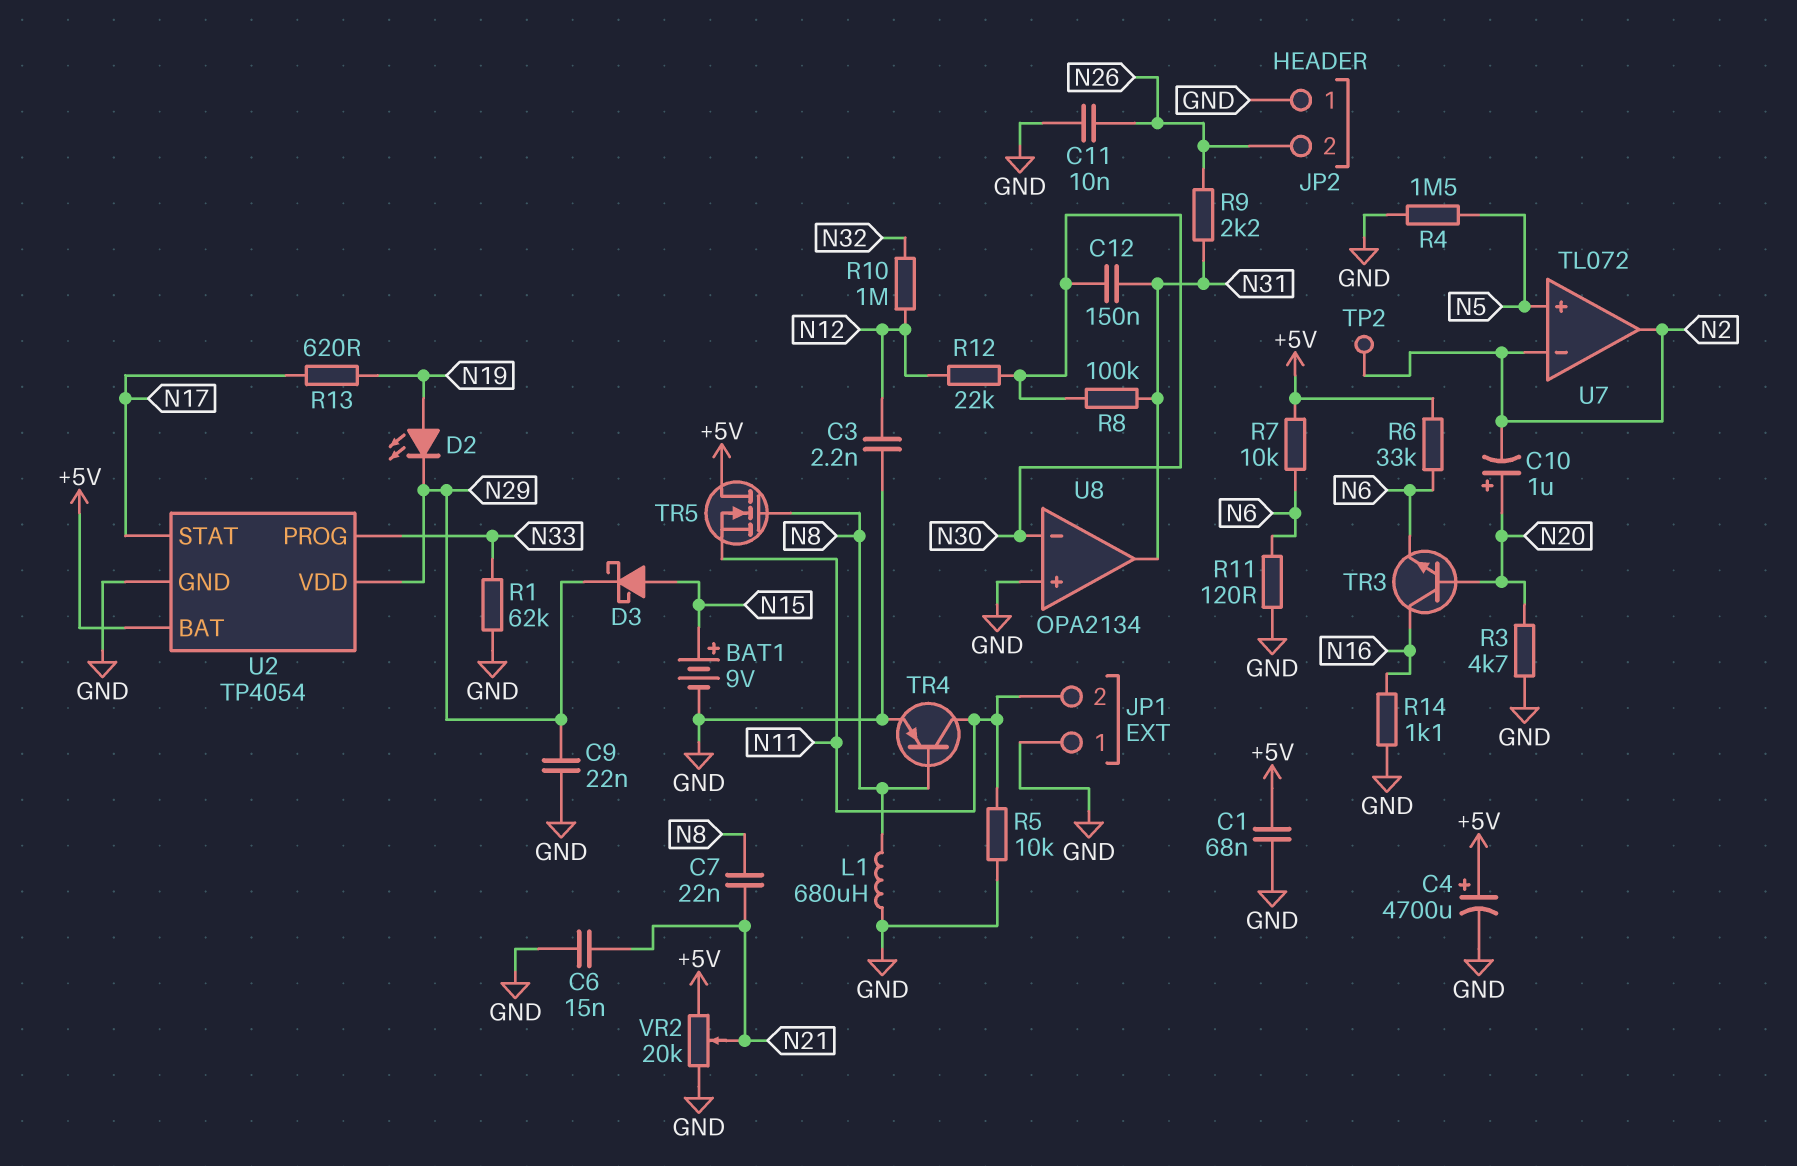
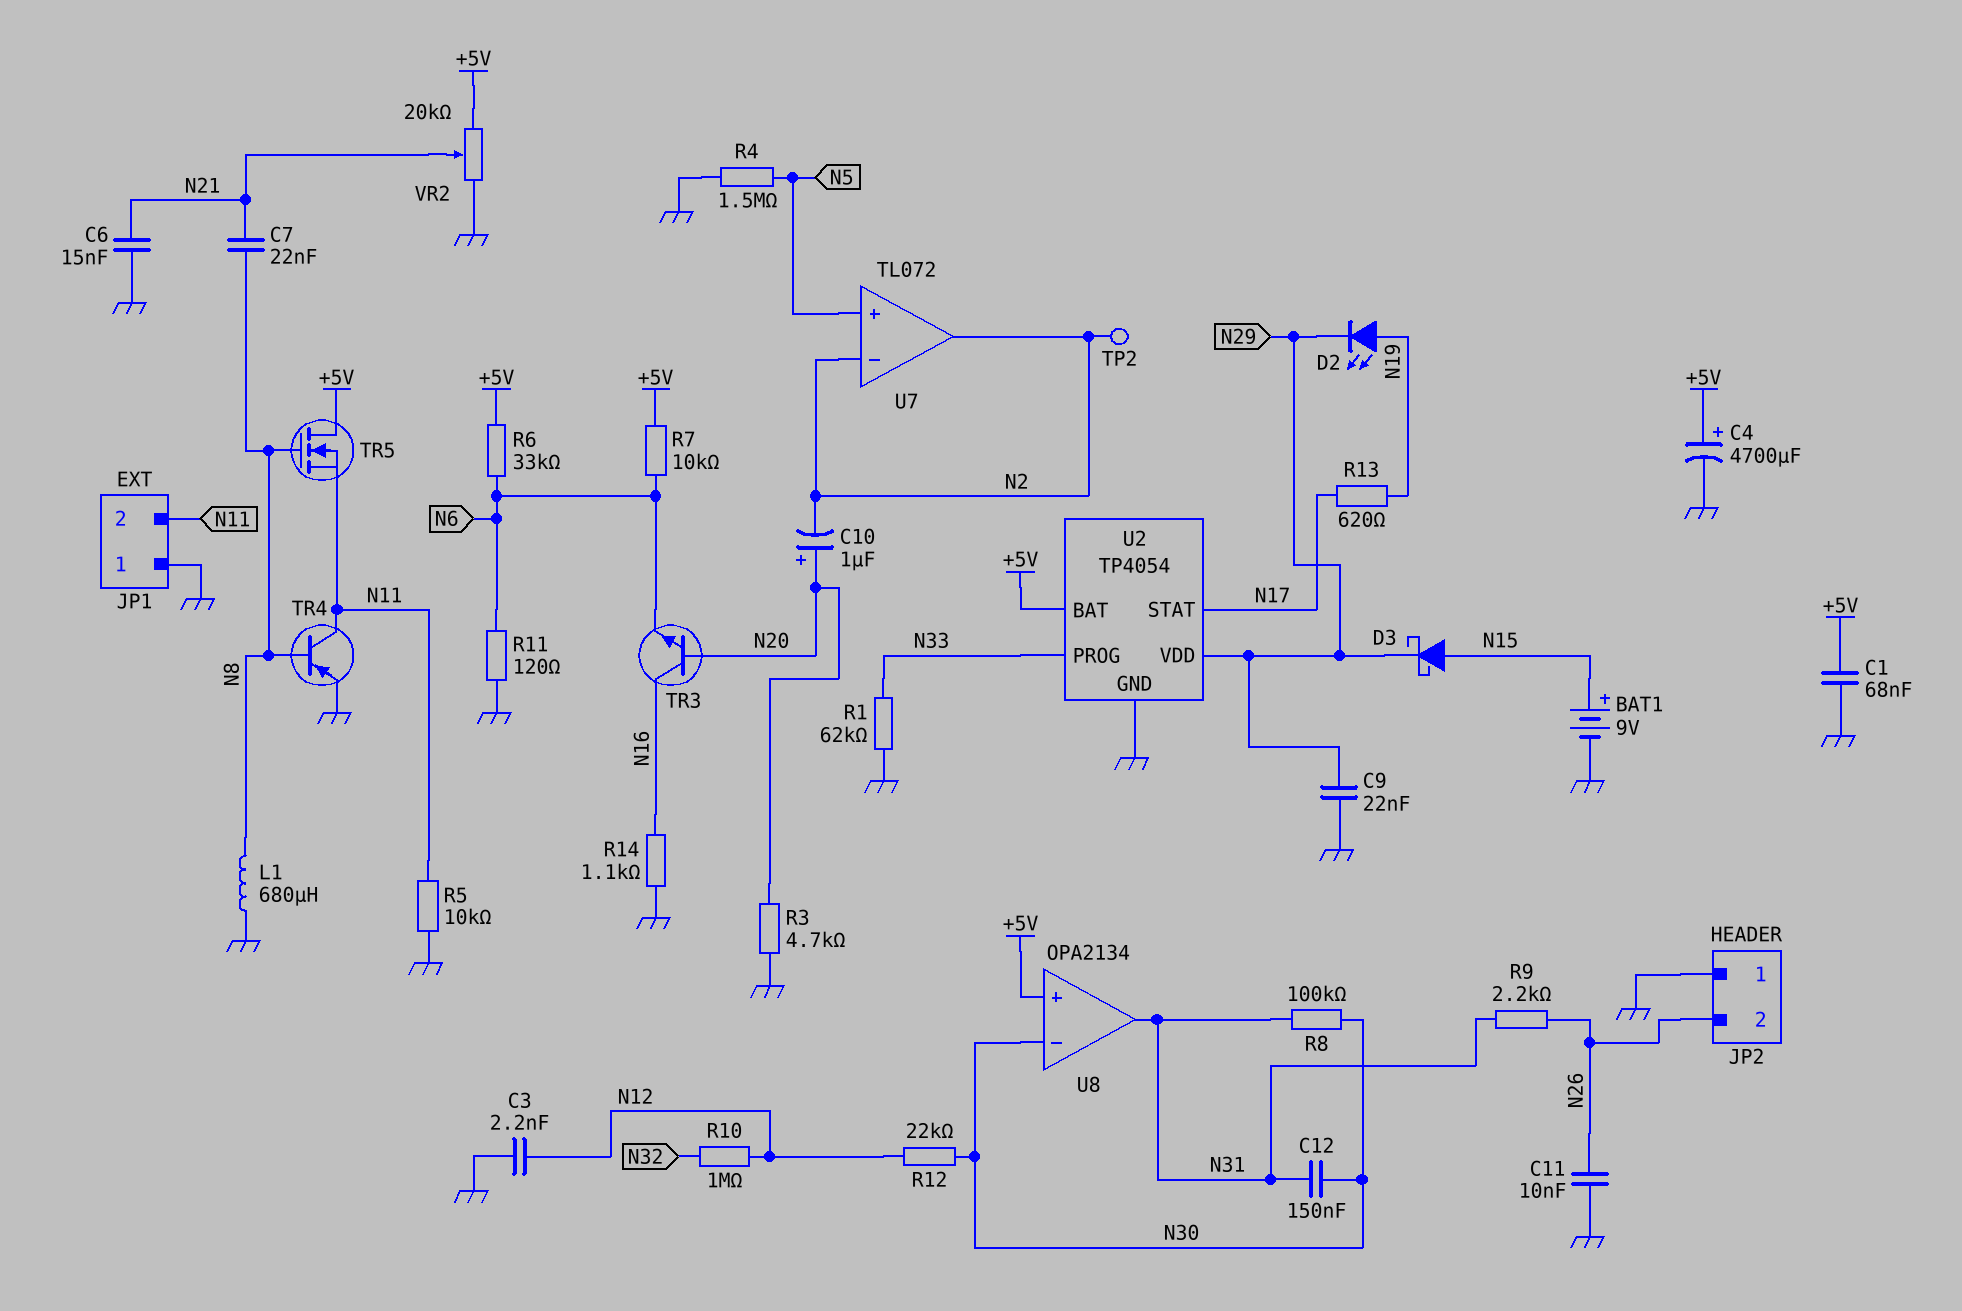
U8 pin in+: GND -> +5V

